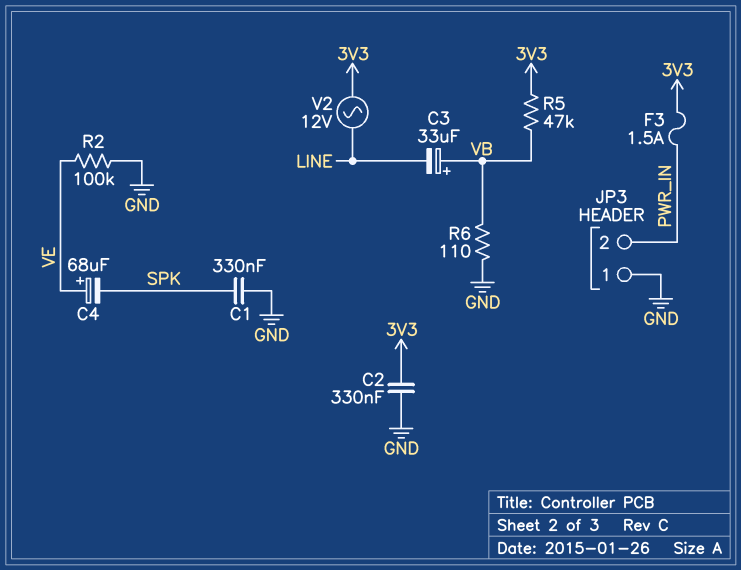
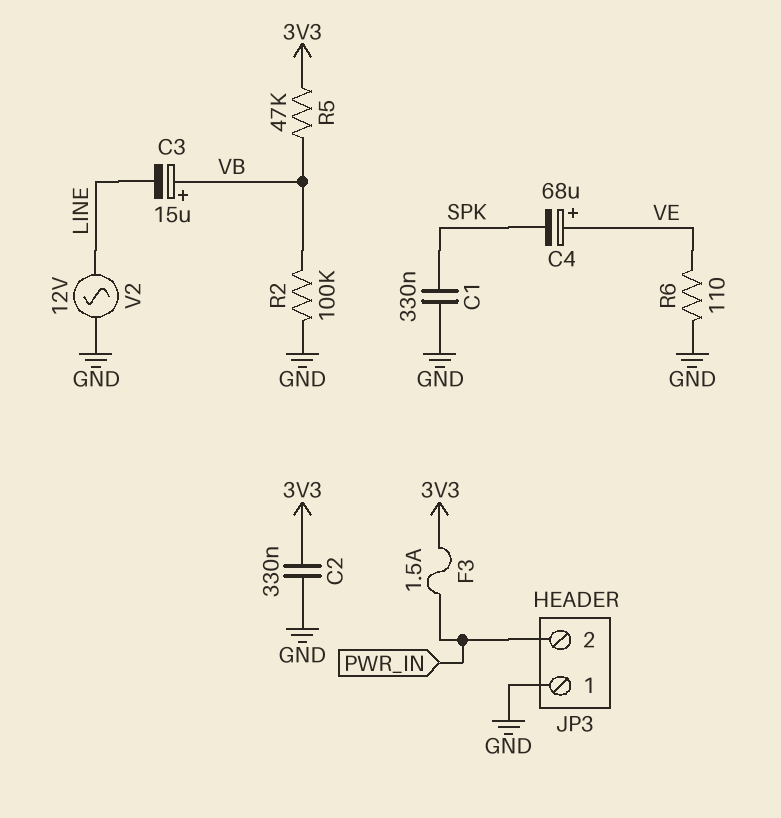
C3: 33uF (plus VB, minus LINE) -> 15uF (plus VB, minus LINE)
R2: 100k (GND, VE) -> 100k (GND, VB)
R6: 110 (GND, VB) -> 110 (GND, VE)
V2: AC 12V (3V3, LINE) -> AC 12V (GND, LINE)

